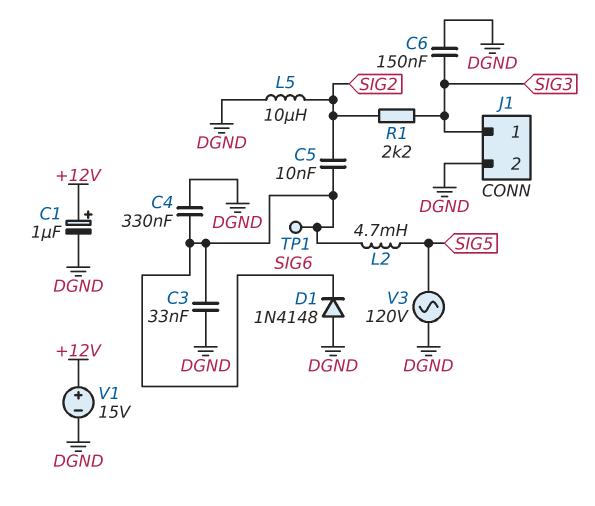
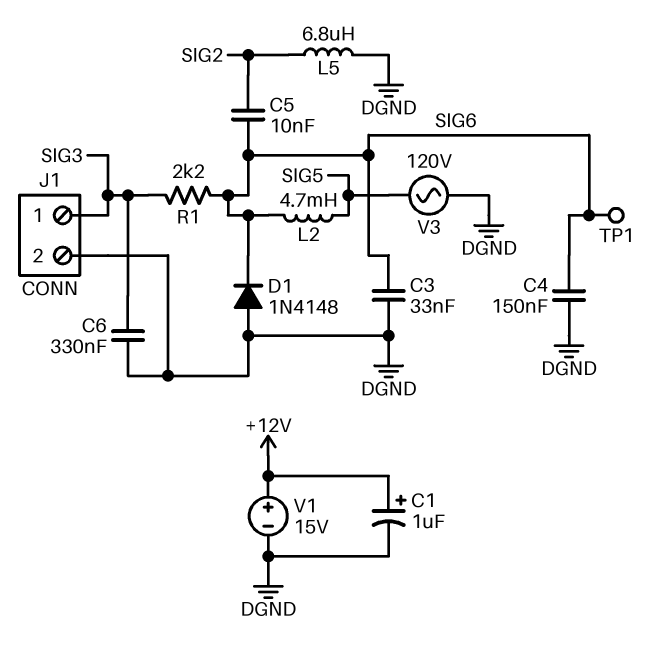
C4: 330nF (DGND, SIG6) -> 150nF (DGND, SIG6)
C6: 150nF (DGND, SIG3) -> 330nF (DGND, SIG3)
L5: 10uH (DGND, SIG2) -> 6.8uH (DGND, SIG2)
R1: 2.2k (SIG2, SIG3) -> 2.2k (SIG3, SIG6)

